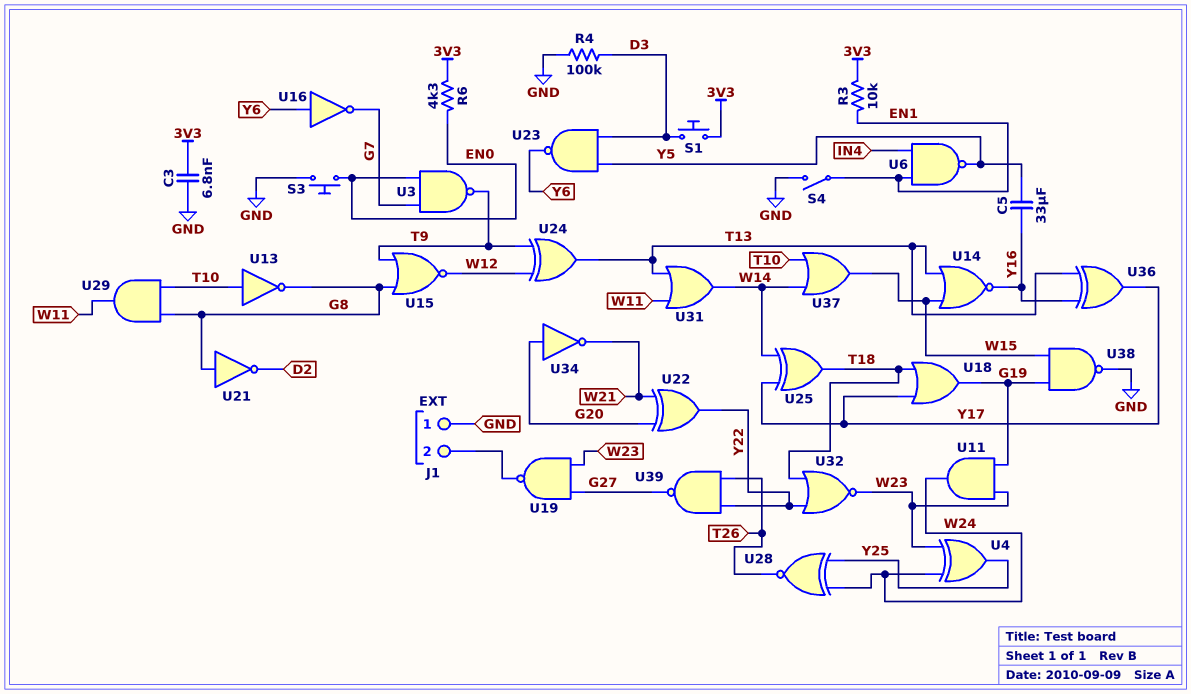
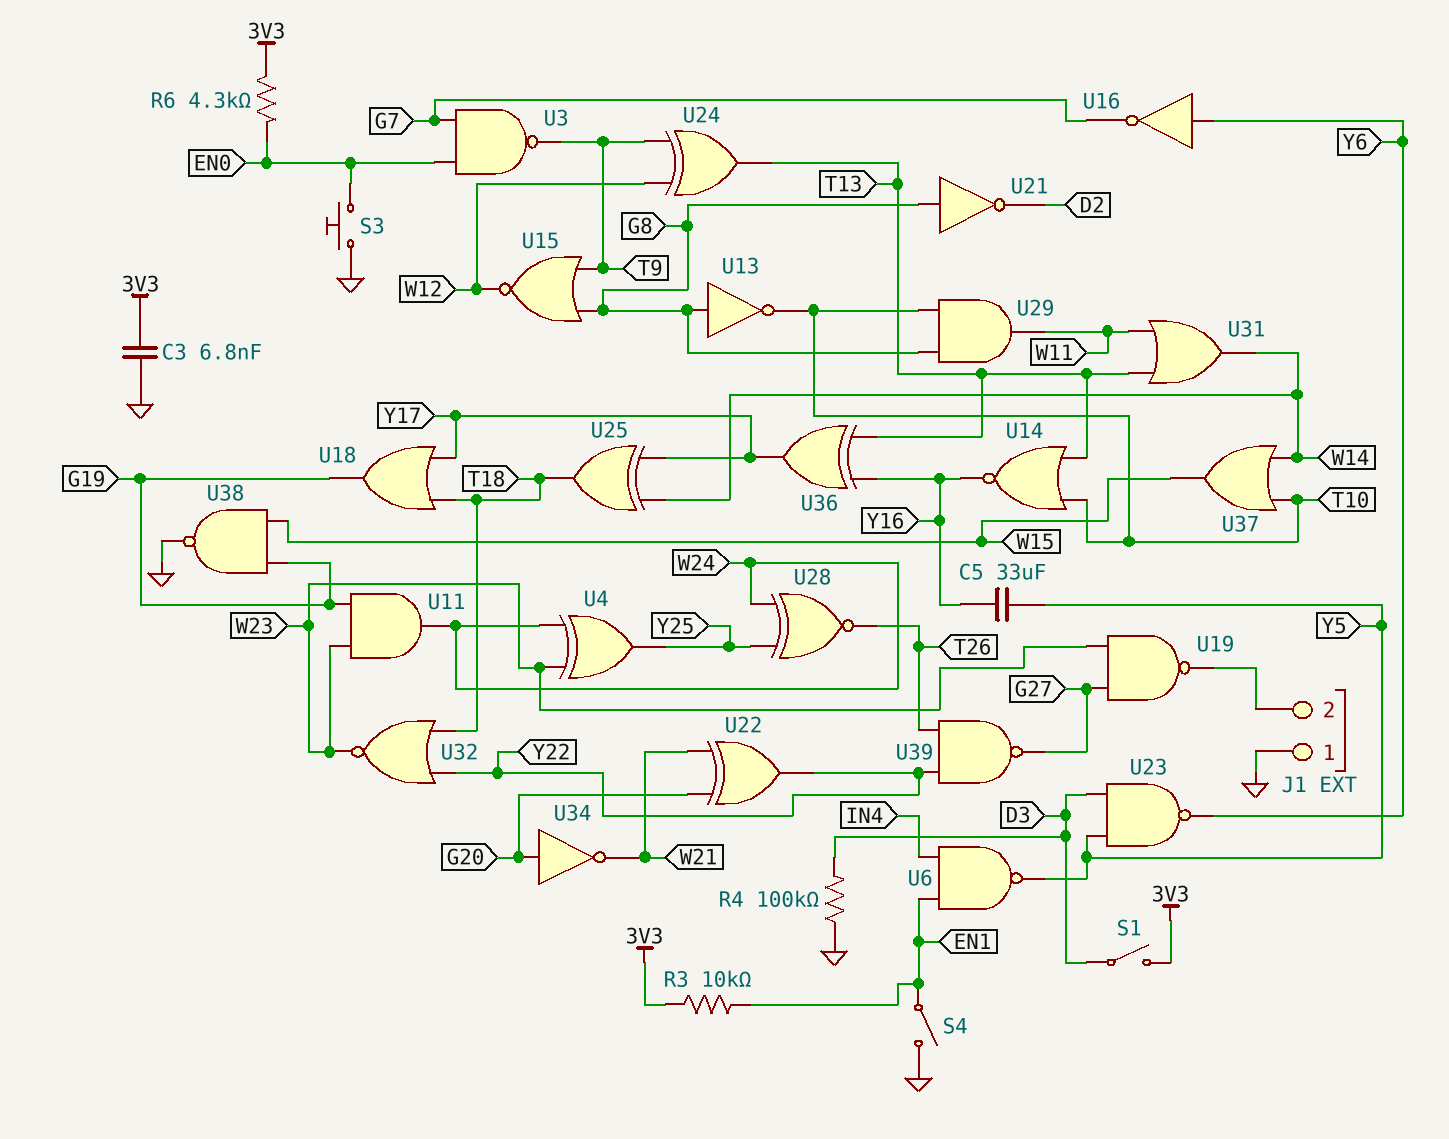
S1: button (3V3, D3) -> switch (3V3, D3)
U13: NOT (in T10, out G8) -> NOT (in G8, out T10)
U14: NOR (in T13, in W15, out Y16) -> NOR (in T10, in T13, out Y16)

